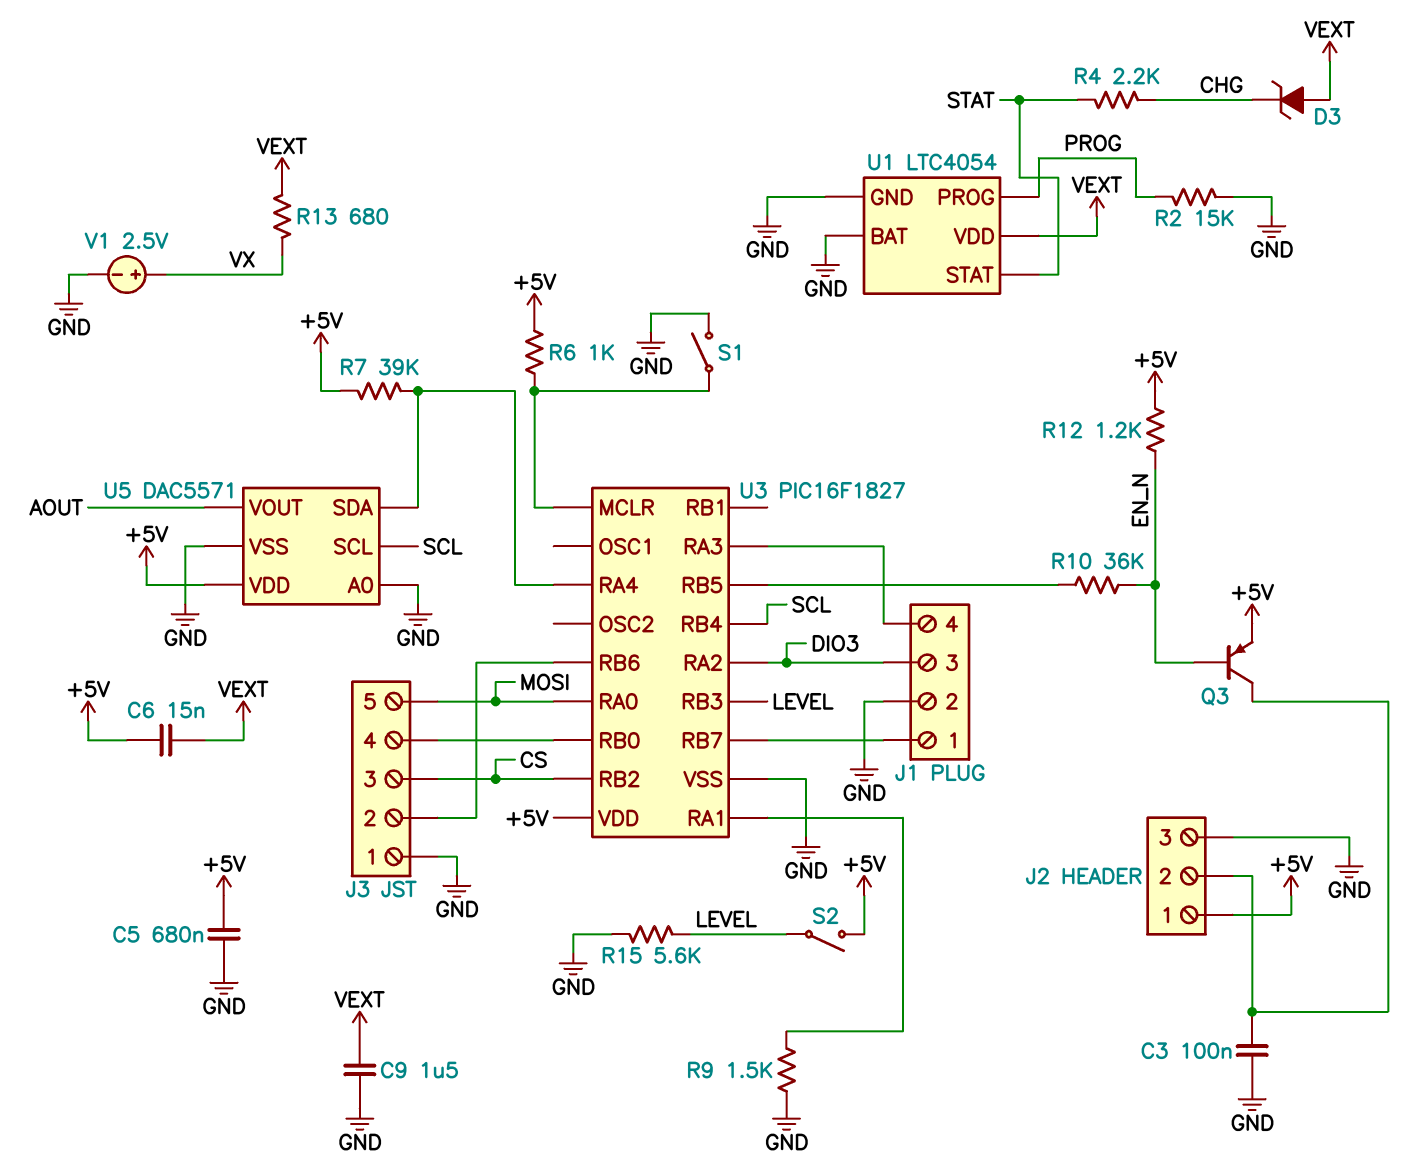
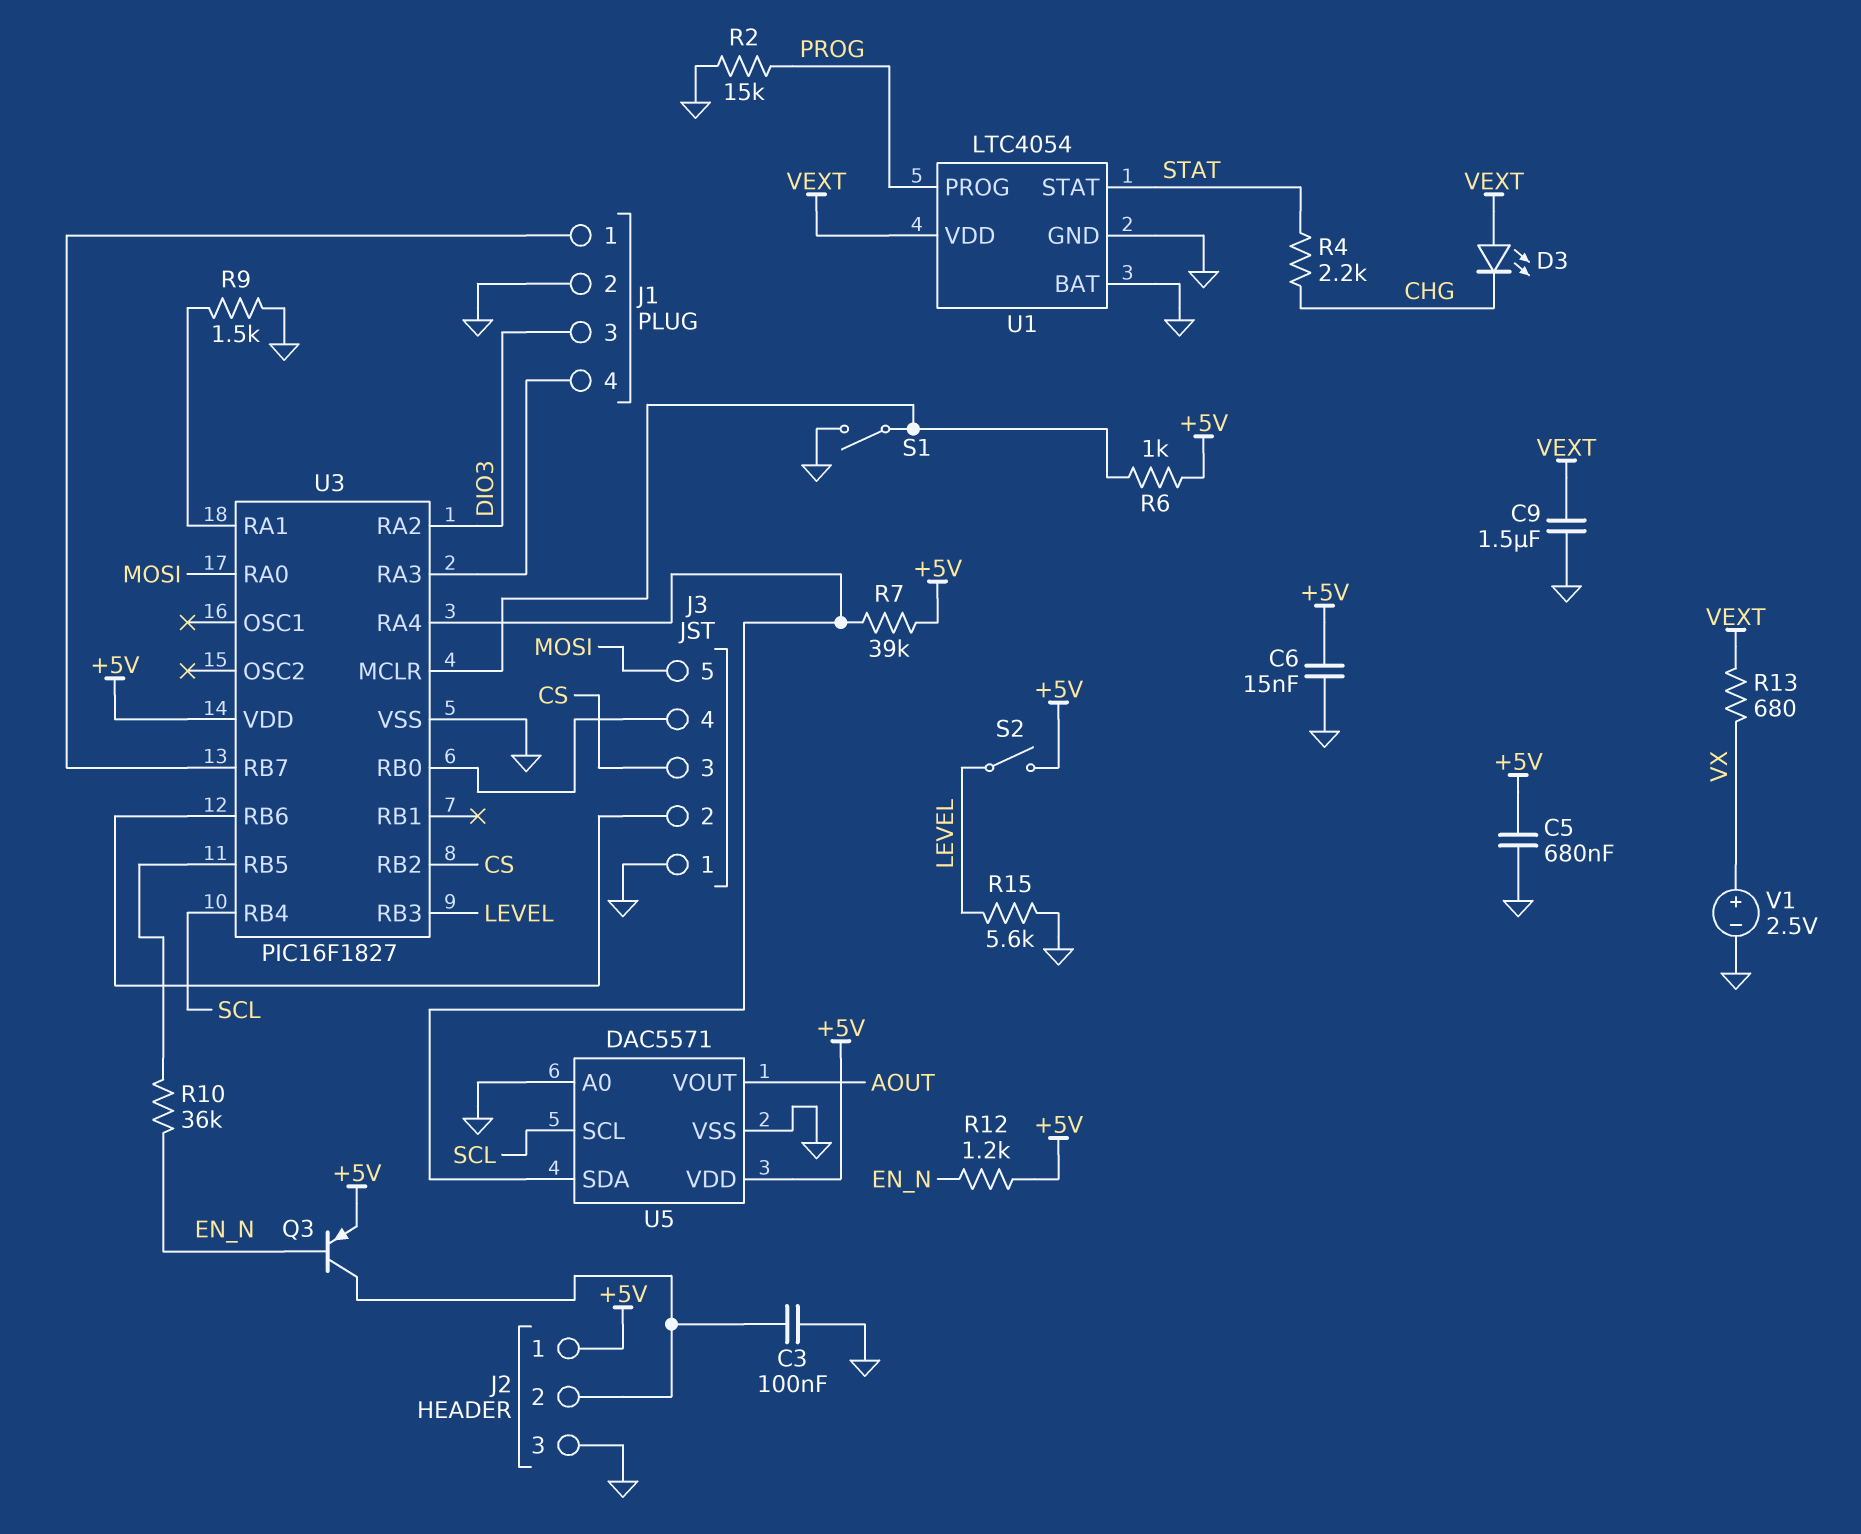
C6: 15nF (+5V, VEXT) -> 15nF (+5V, GND)
D3: zener (A VEXT, K CHG) -> LED (A VEXT, K CHG)

